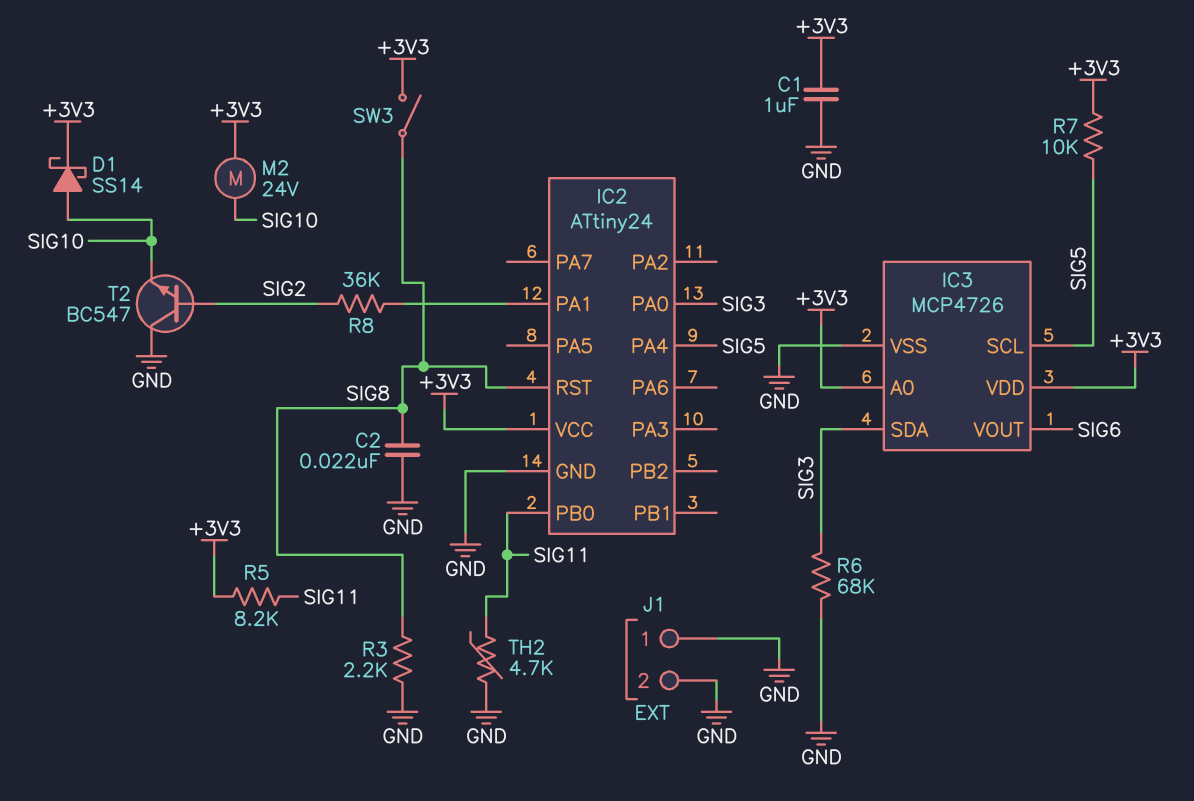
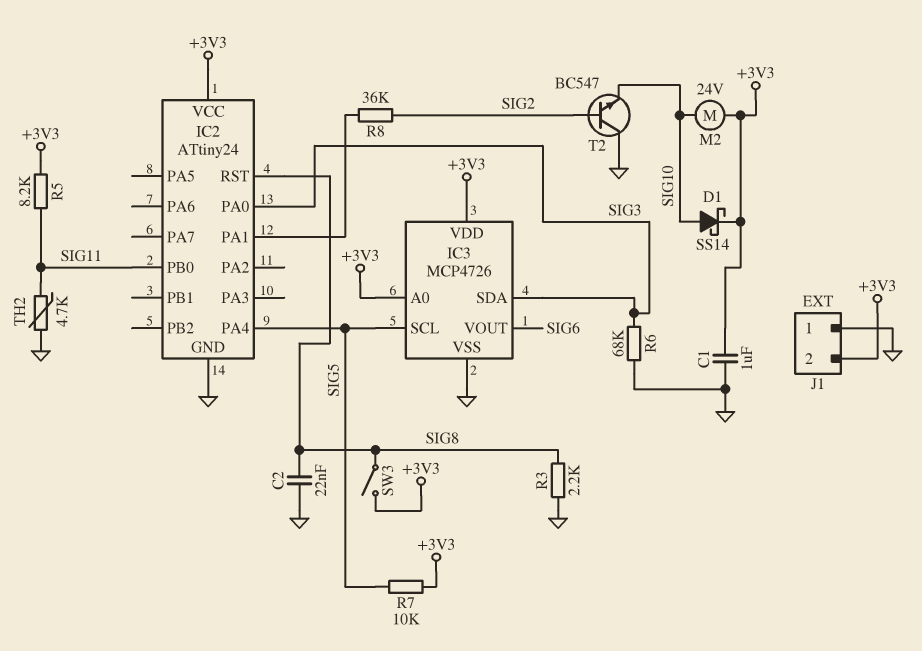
J1 pin 2: GND -> +3V3

